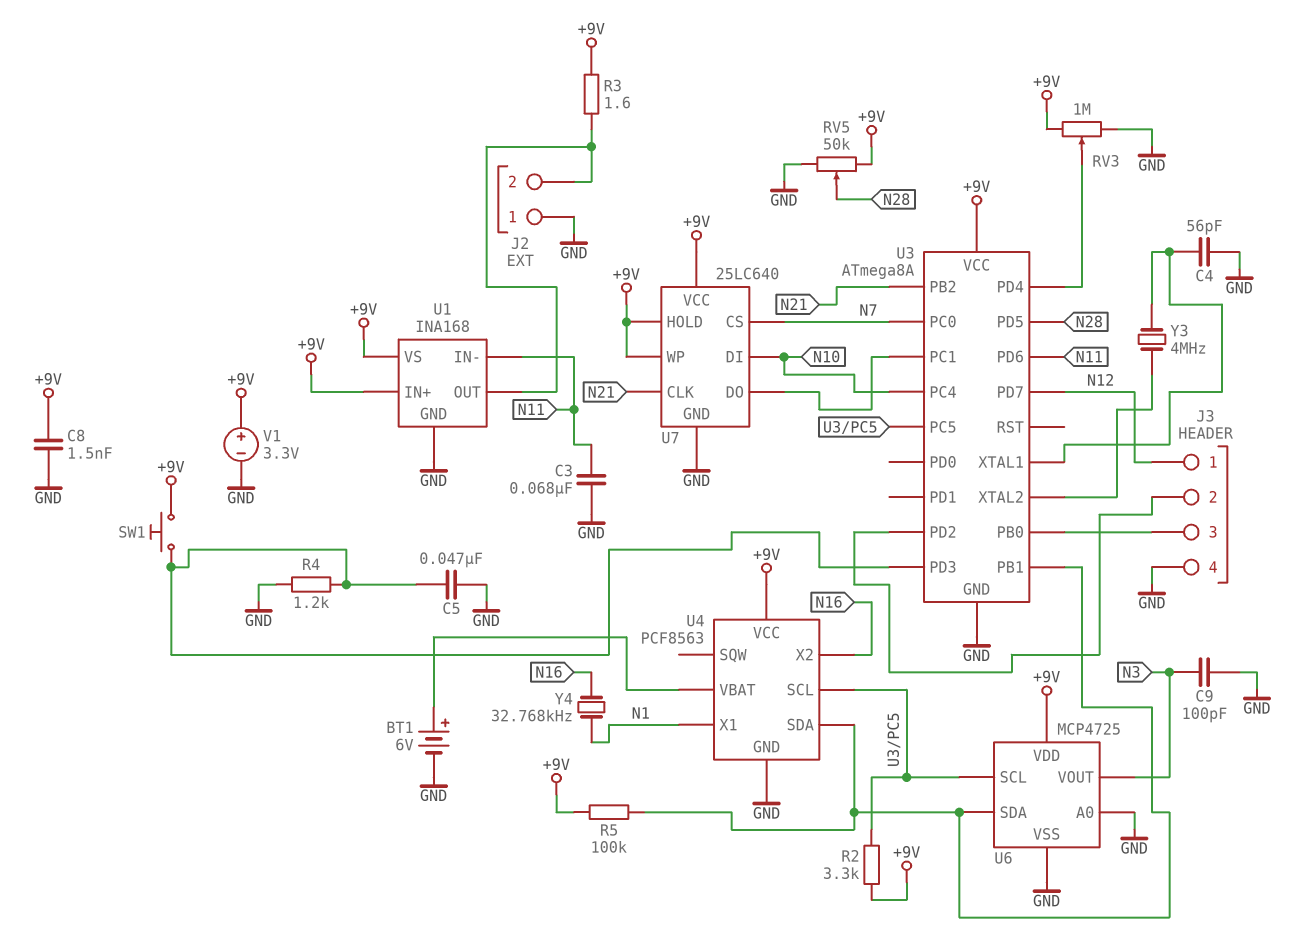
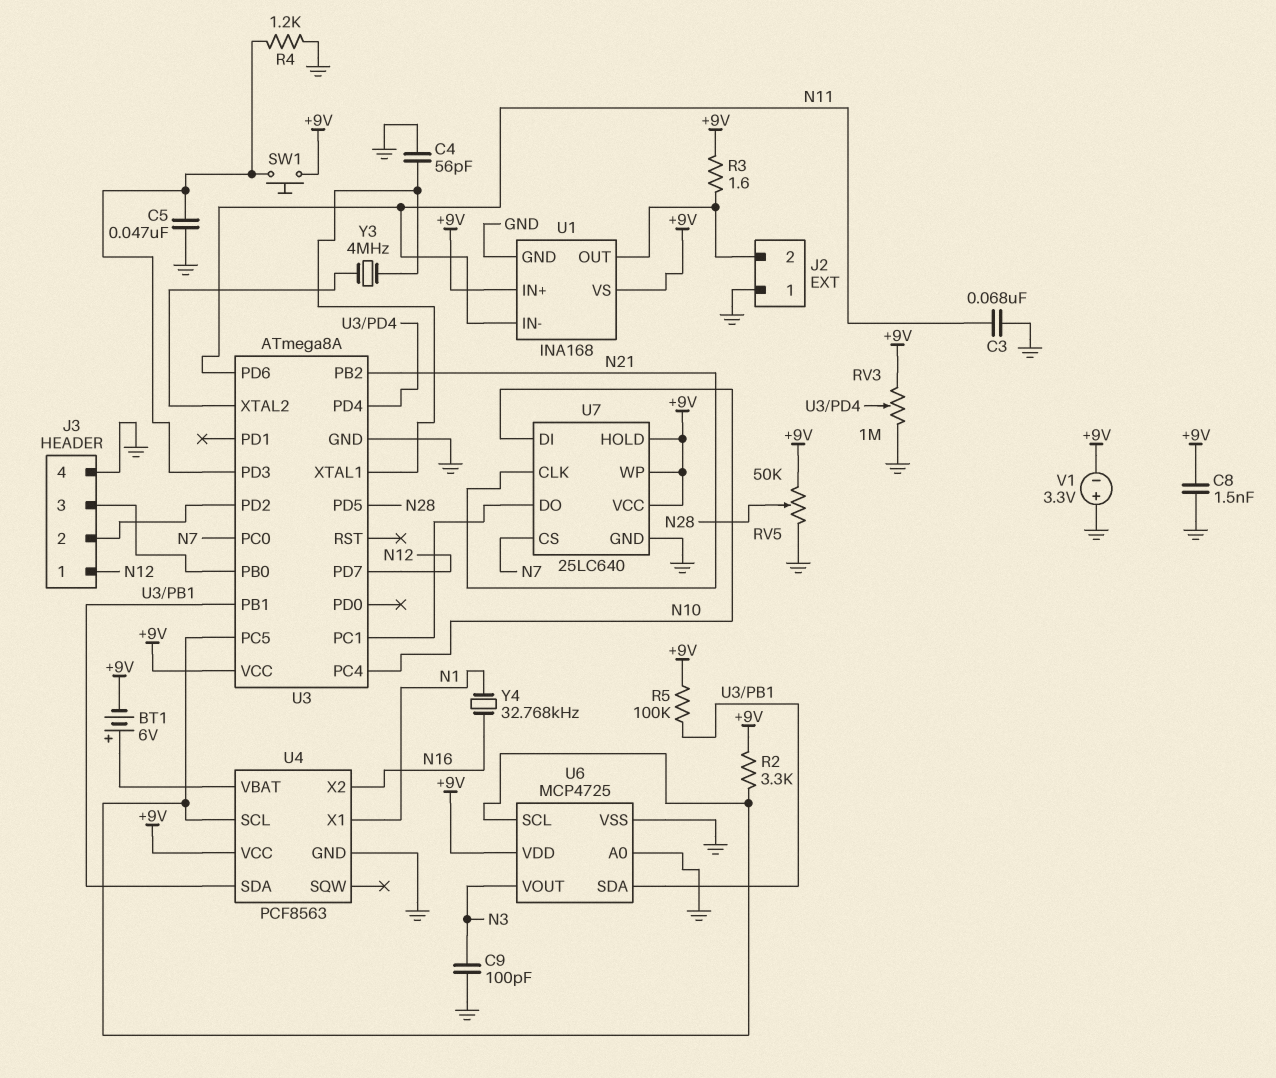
BT1: 6V (plus U4/VBAT, minus GND) -> 6V (plus U4/VBAT, minus +9V)
V1: 3.3V (plus +9V, minus GND) -> 3.3V (plus GND, minus +9V)

